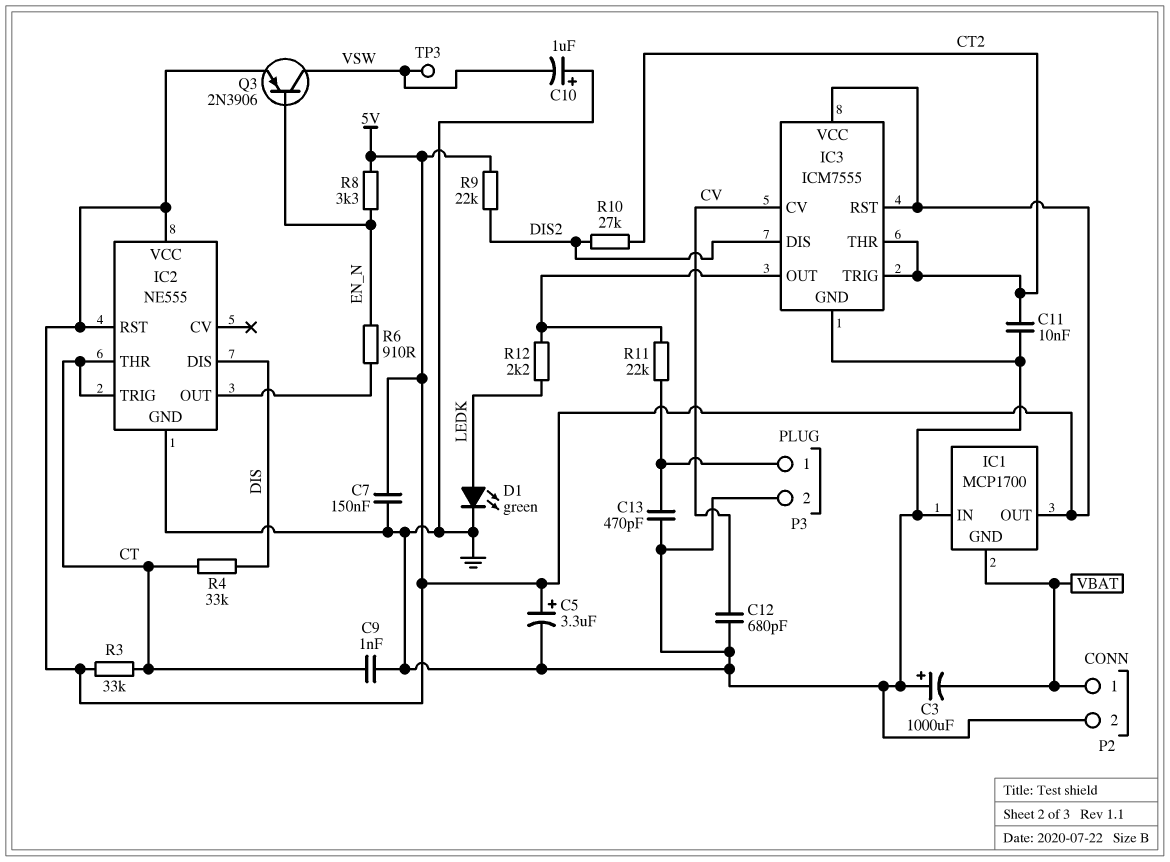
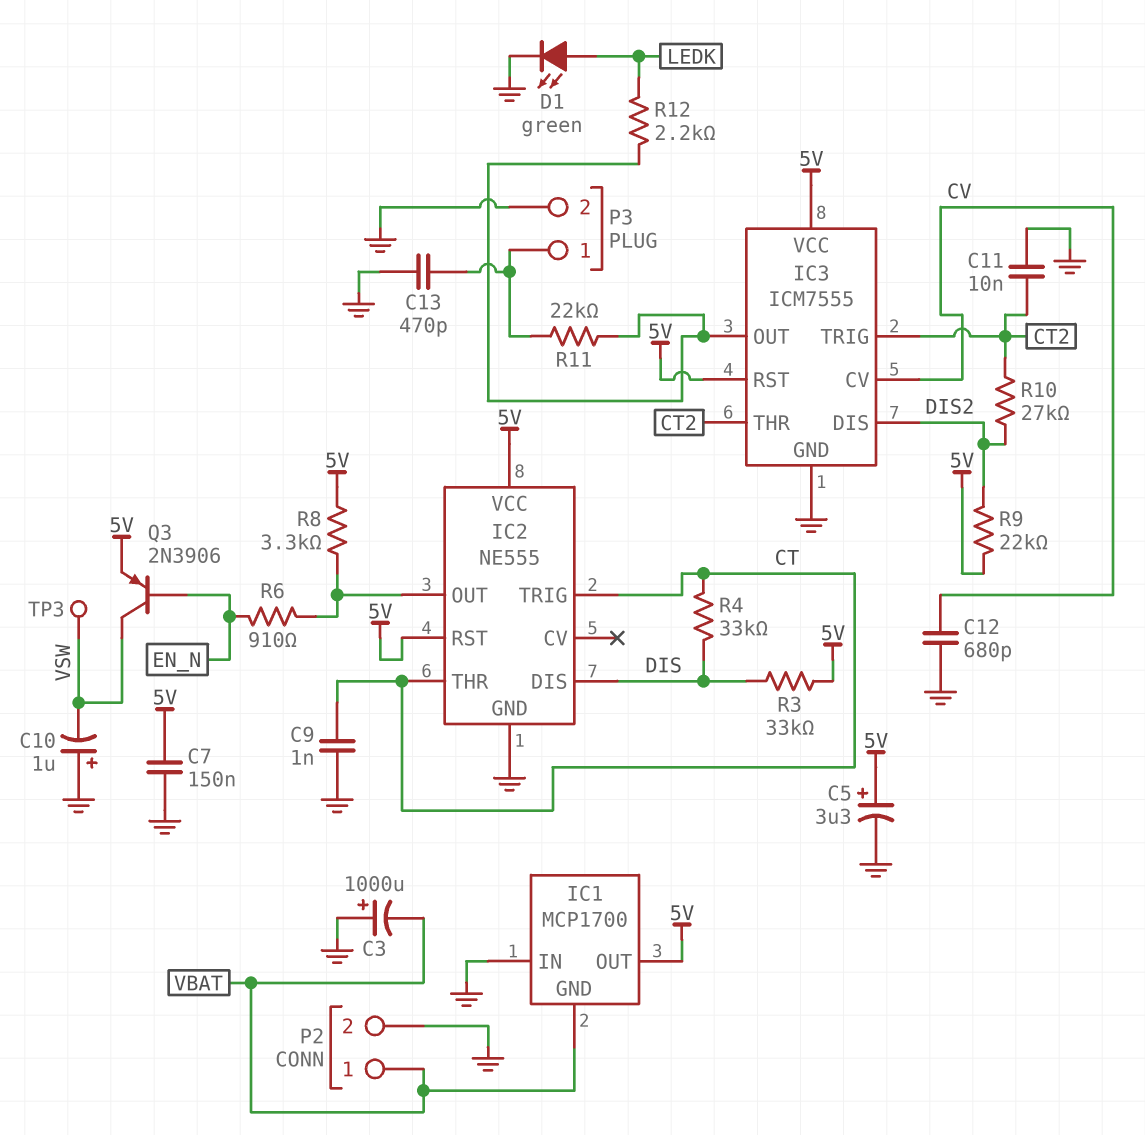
R3: 33k (5V, CT) -> 33k (5V, DIS)
R8: 3.3k (5V, EN_N) -> 3.3k (5V, IC2/OUT)

